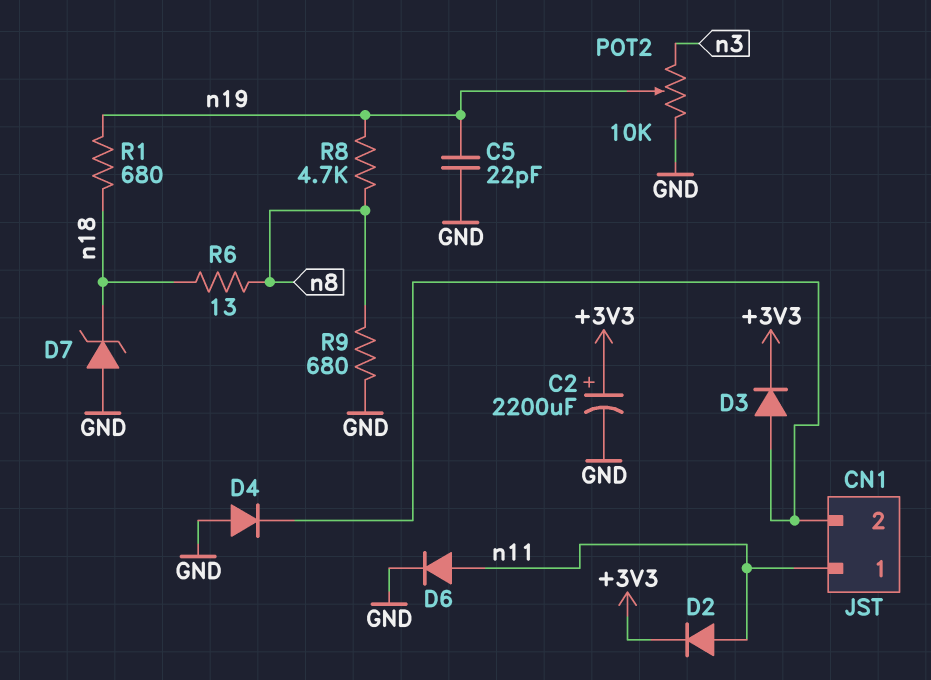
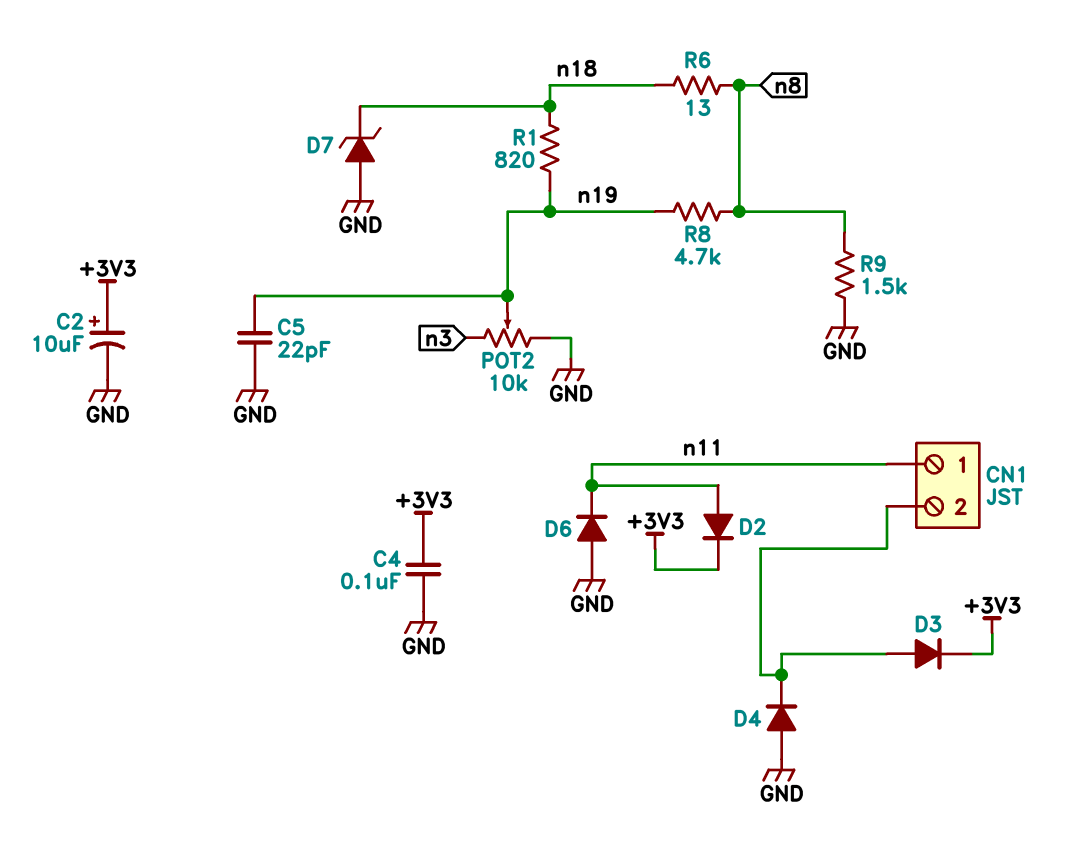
C2: 2200uF (plus +3V3, minus GND) -> 10uF (plus +3V3, minus GND)
C4: none -> 100nF (+3V3, GND)
D6: diode (A n11, K GND) -> diode (A GND, K n11)
R1: 680 (n18, n19) -> 820 (n18, n19)
R9: 680 (GND, n8) -> 1.5k (GND, n8)

